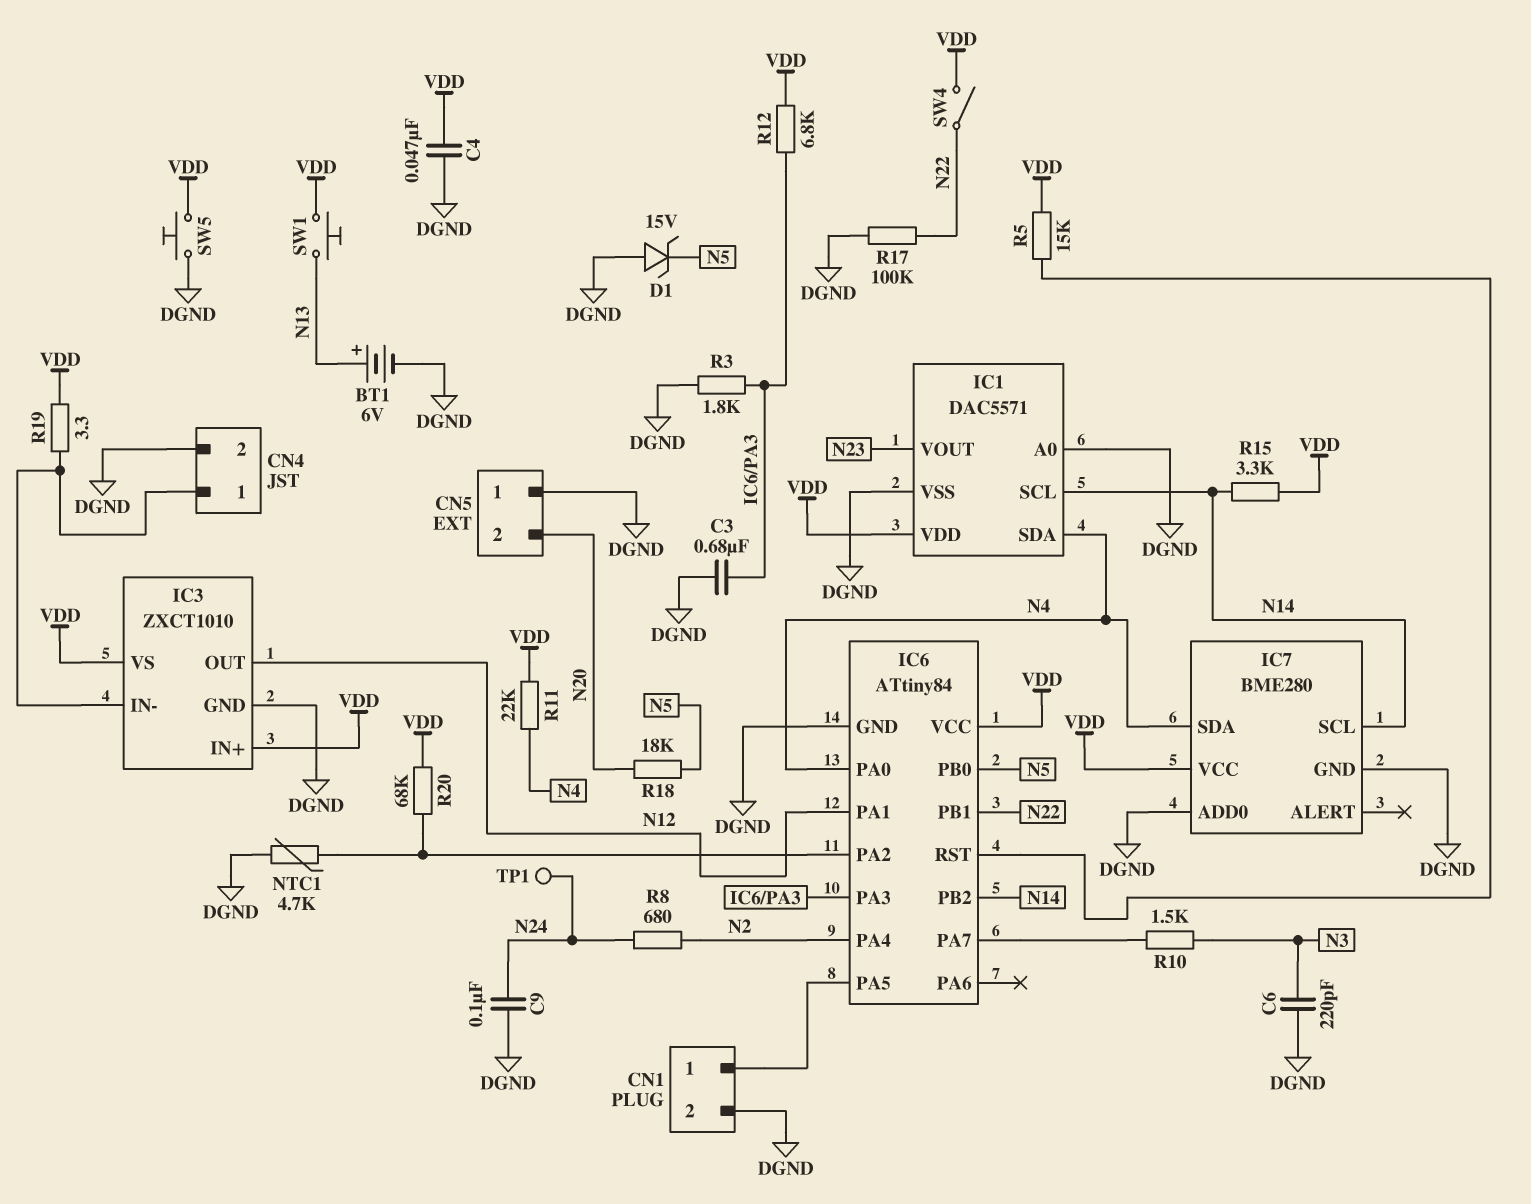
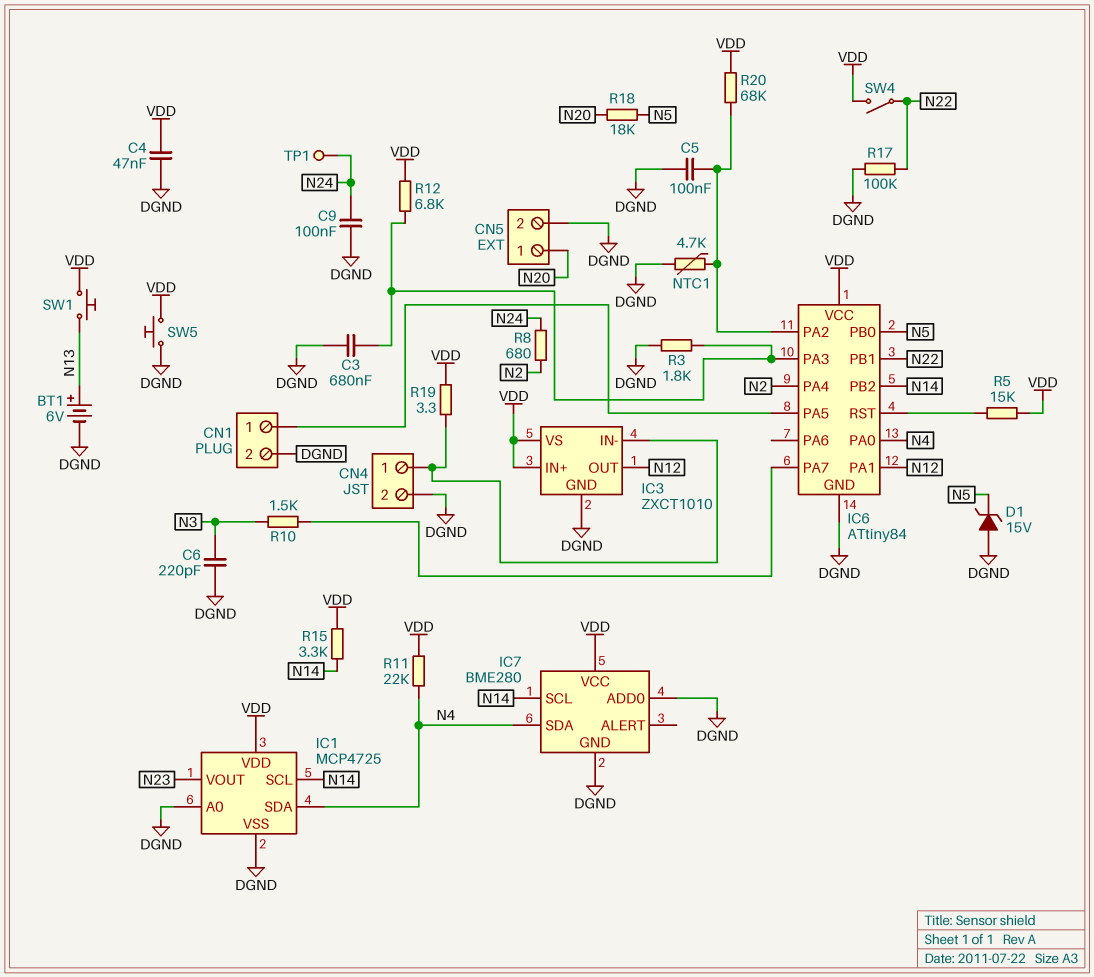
C5: none -> 100nF (DGND, IC6/PA2)
CN5 pin 1: DGND -> N20
CN5 pin 2: N20 -> DGND
IC1: DAC5571 -> MCP4725

